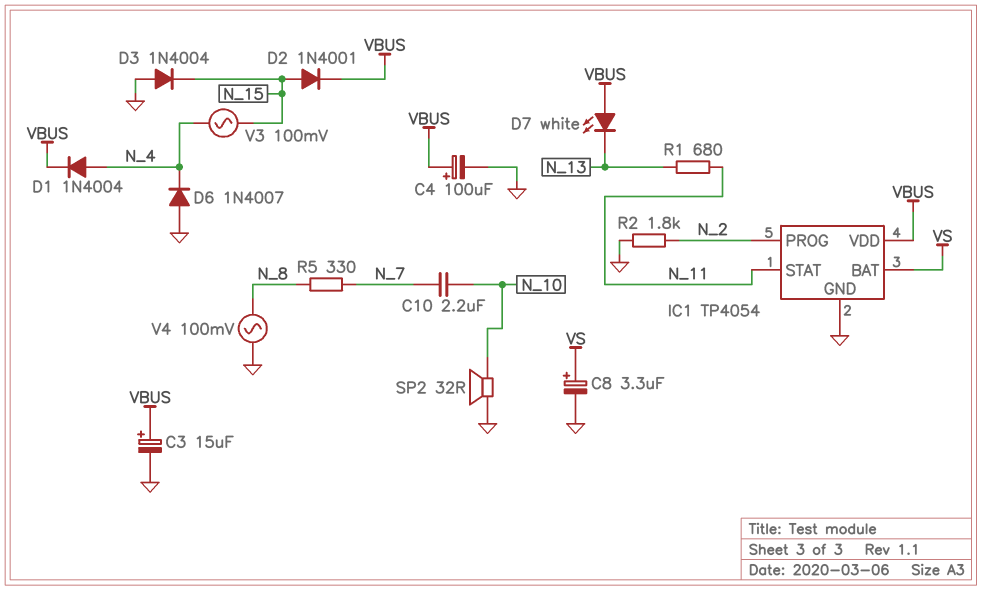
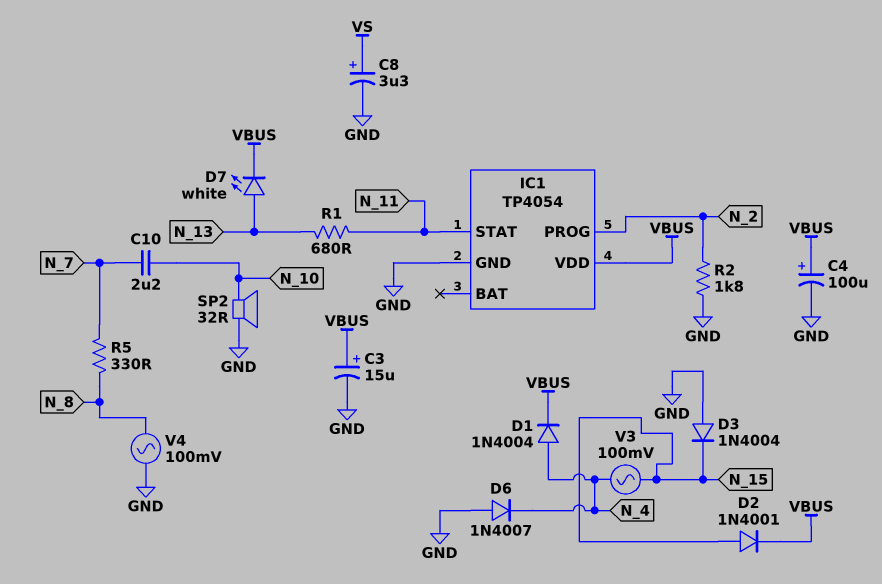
D7: LED white (A VBUS, K N_13) -> LED white (A N_13, K VBUS)
IC1 pin BAT: VS -> none

